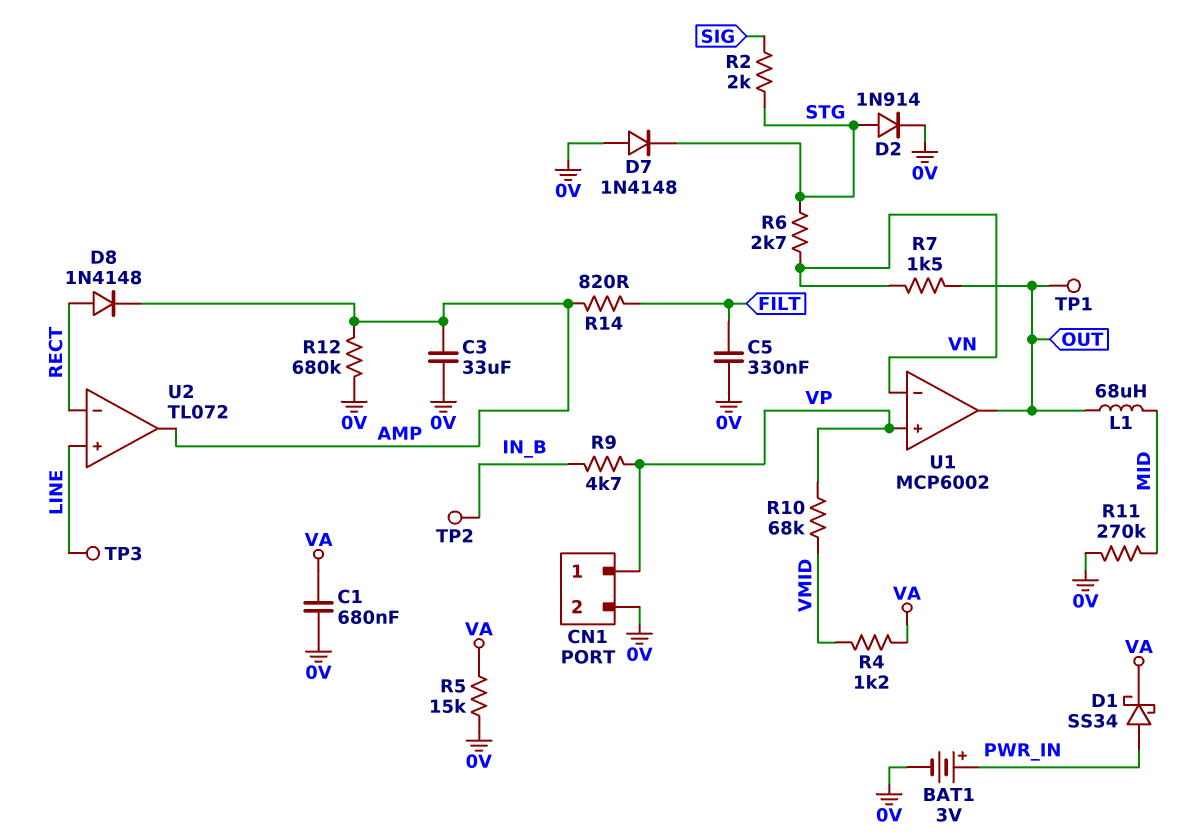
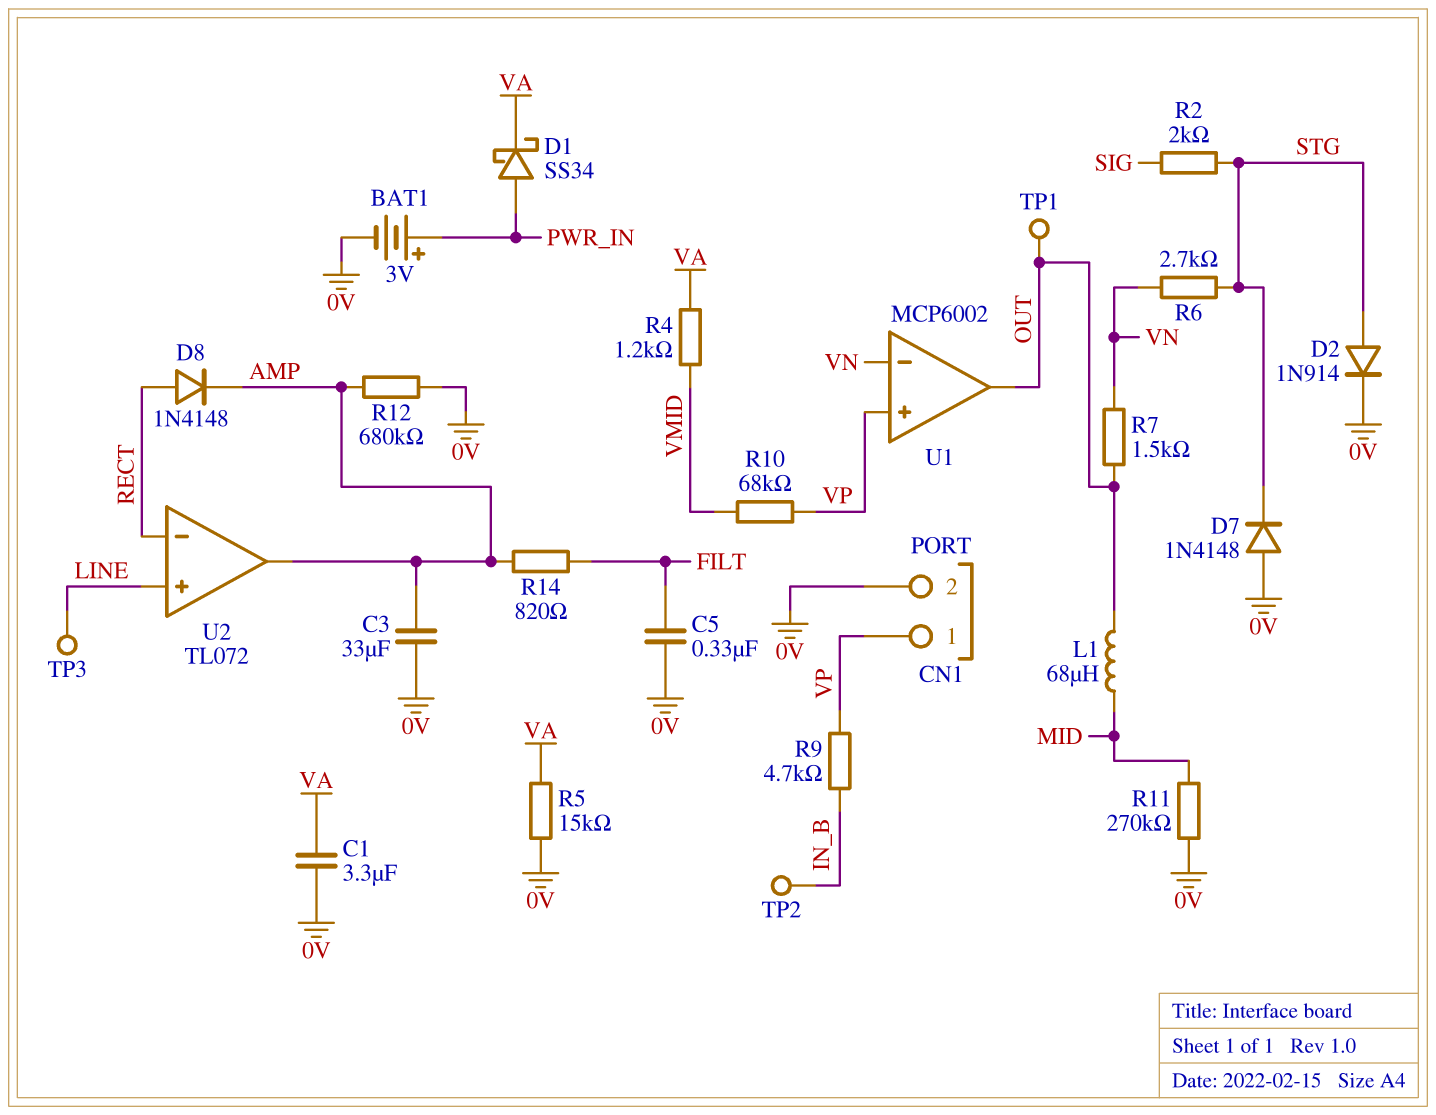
C1: 680nF (0V, VA) -> 3.3uF (0V, VA)

